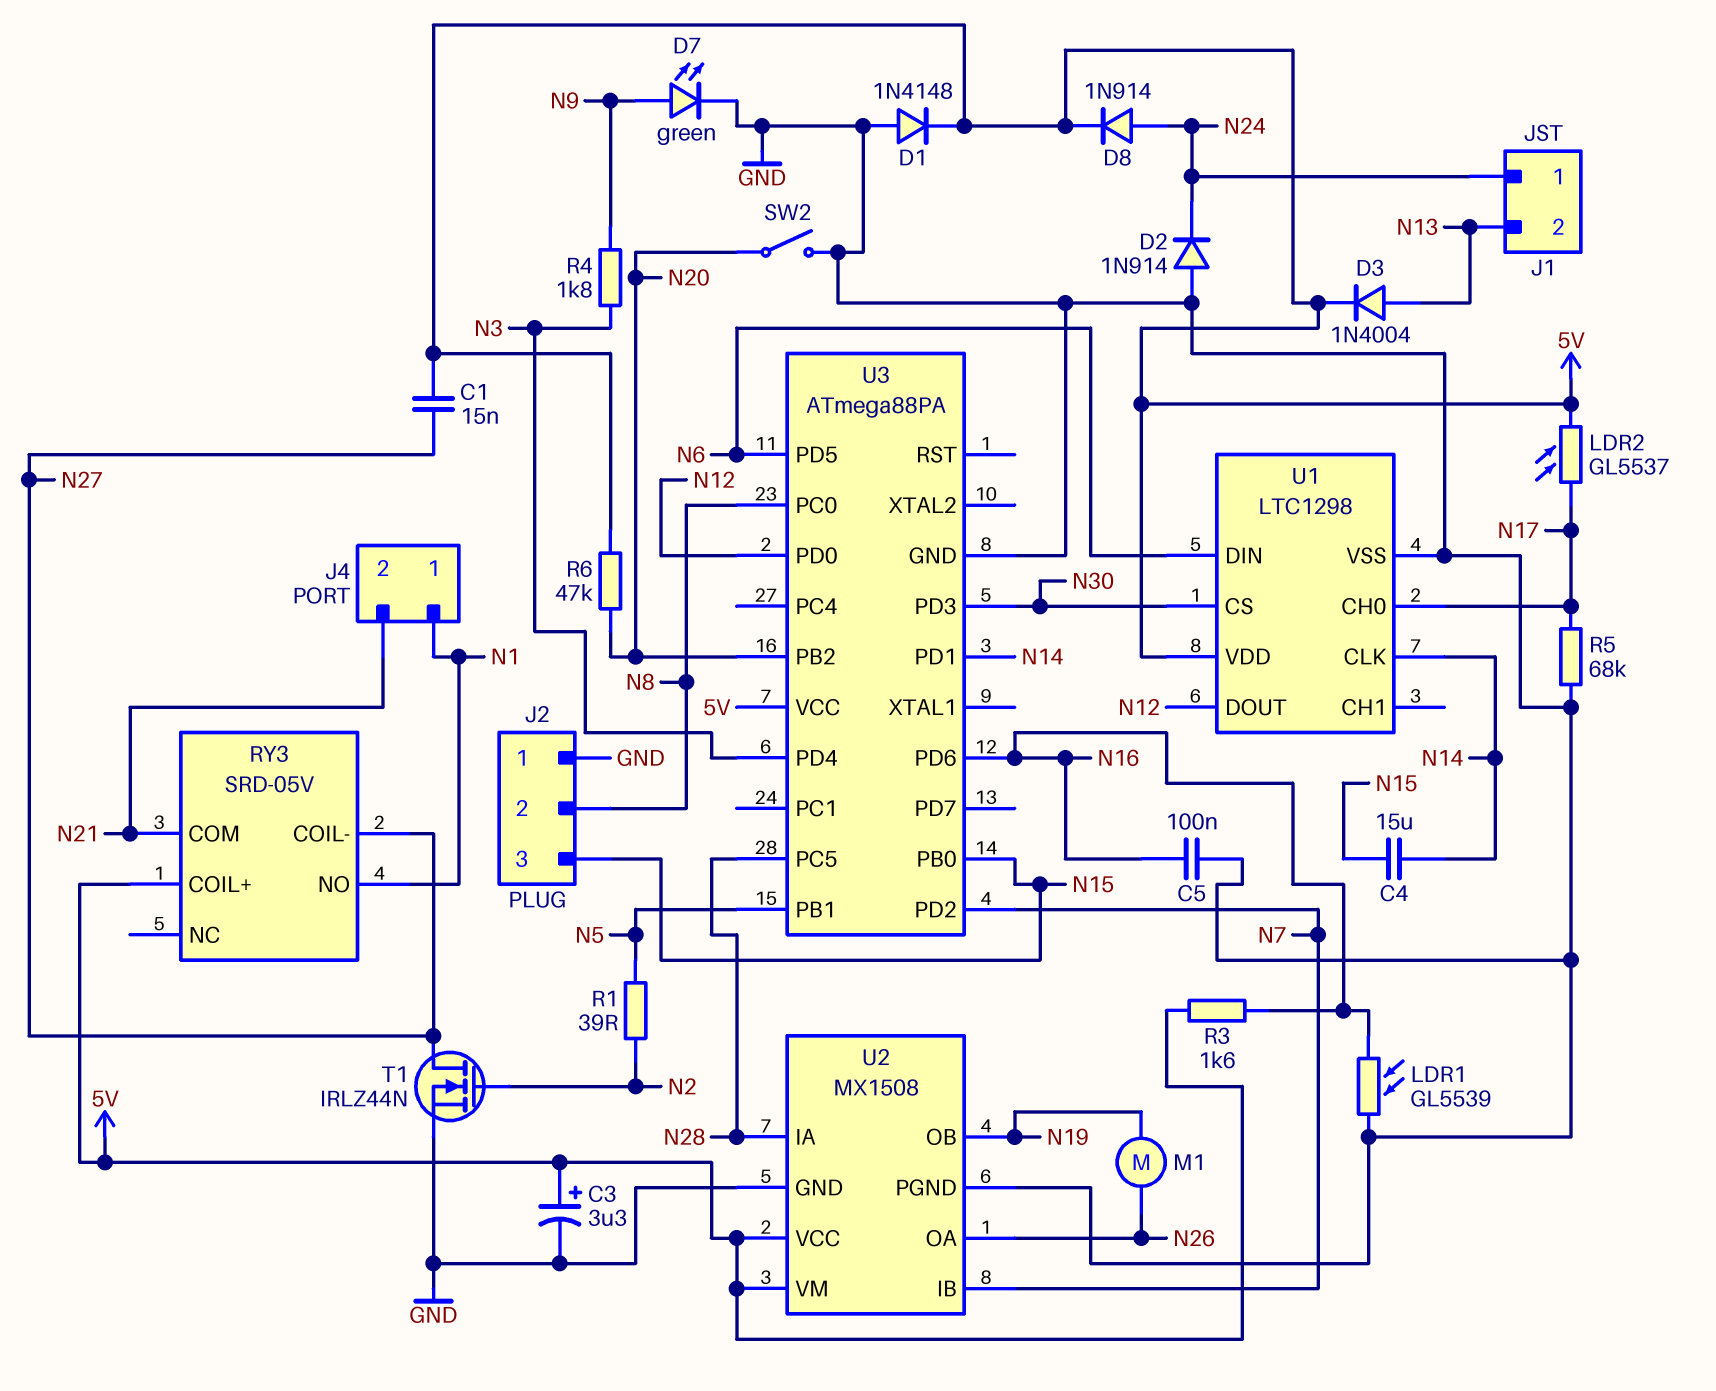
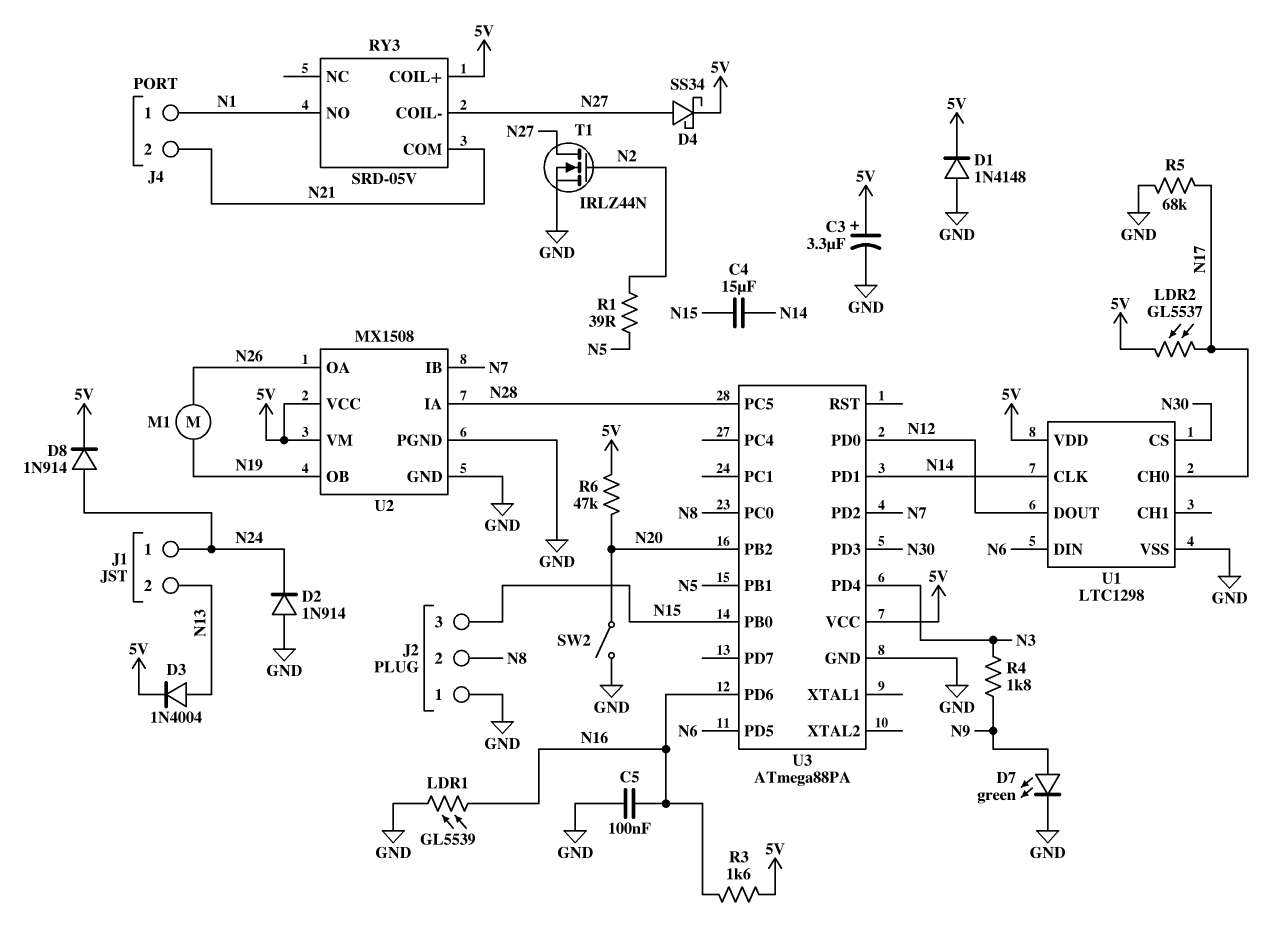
C1: 15nF (5V, N27) -> none
D4: none -> schottky SS34 (A N27, K 5V)

